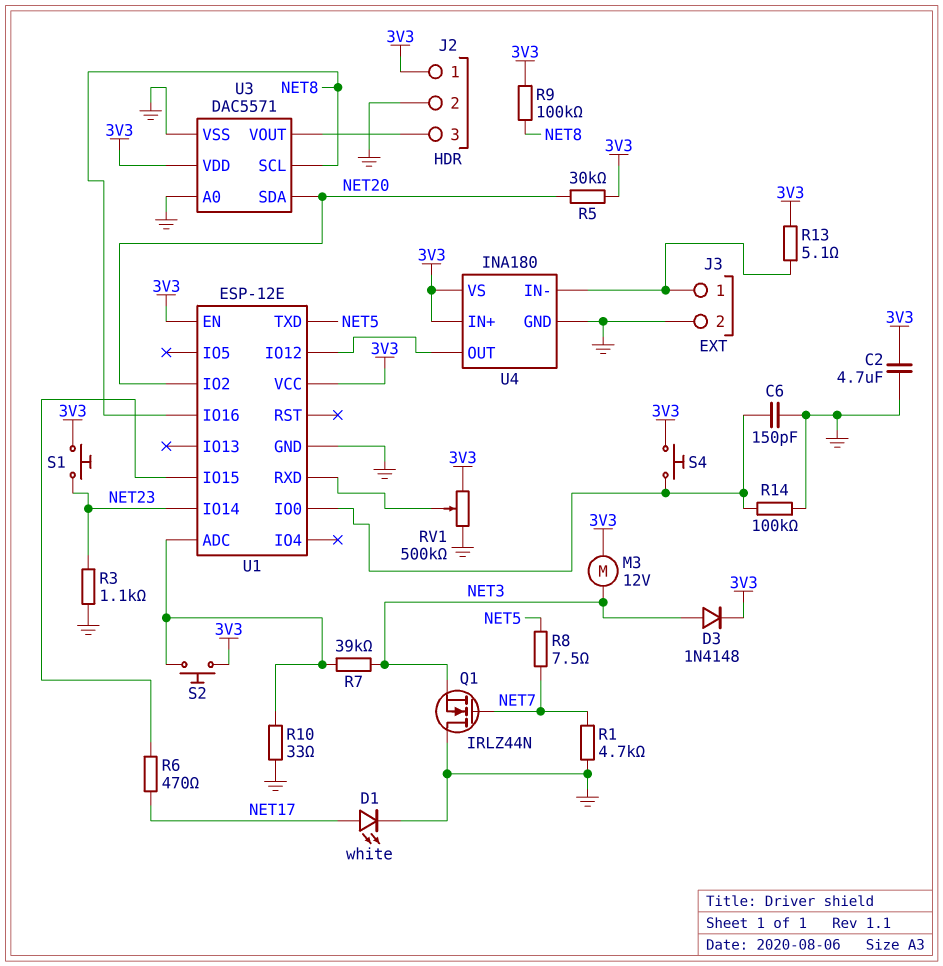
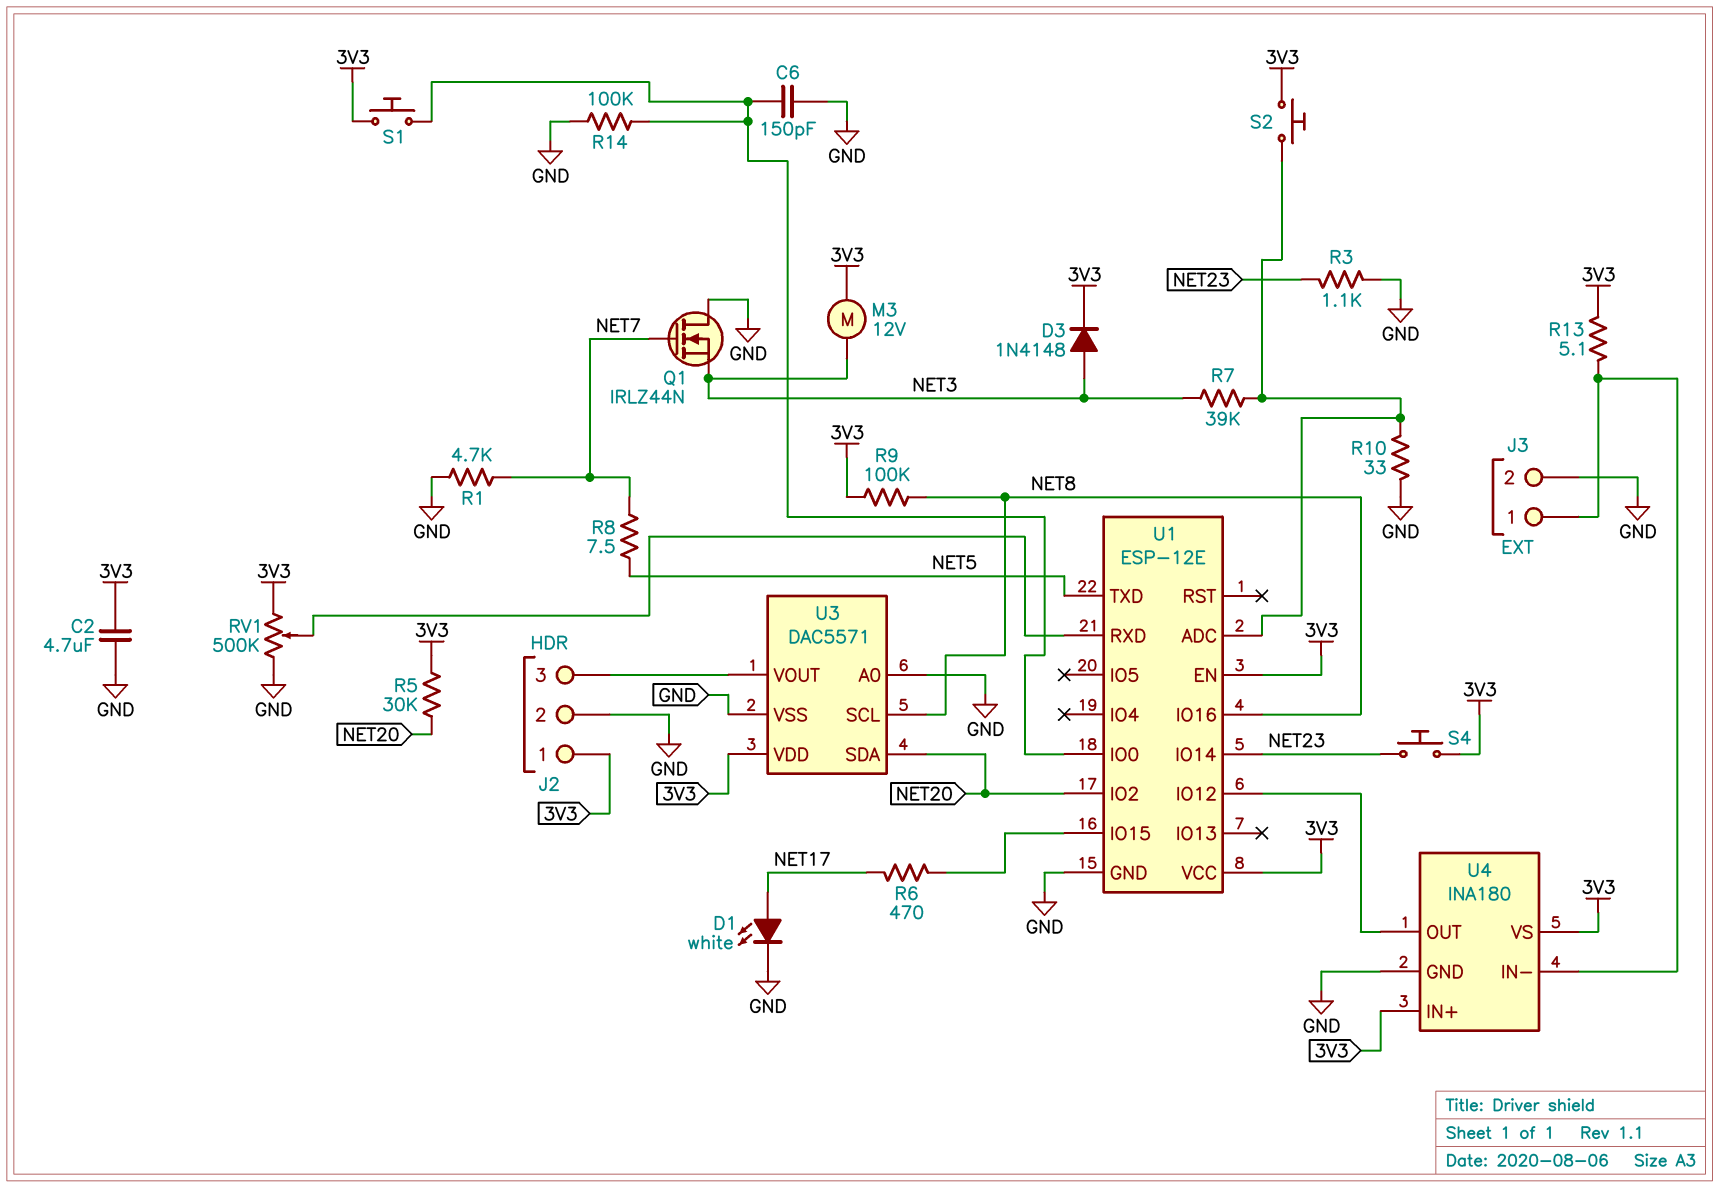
S1: button (3V3, NET23) -> button (3V3, U1/IO0)
S4: button (3V3, U1/IO0) -> button (3V3, NET23)

